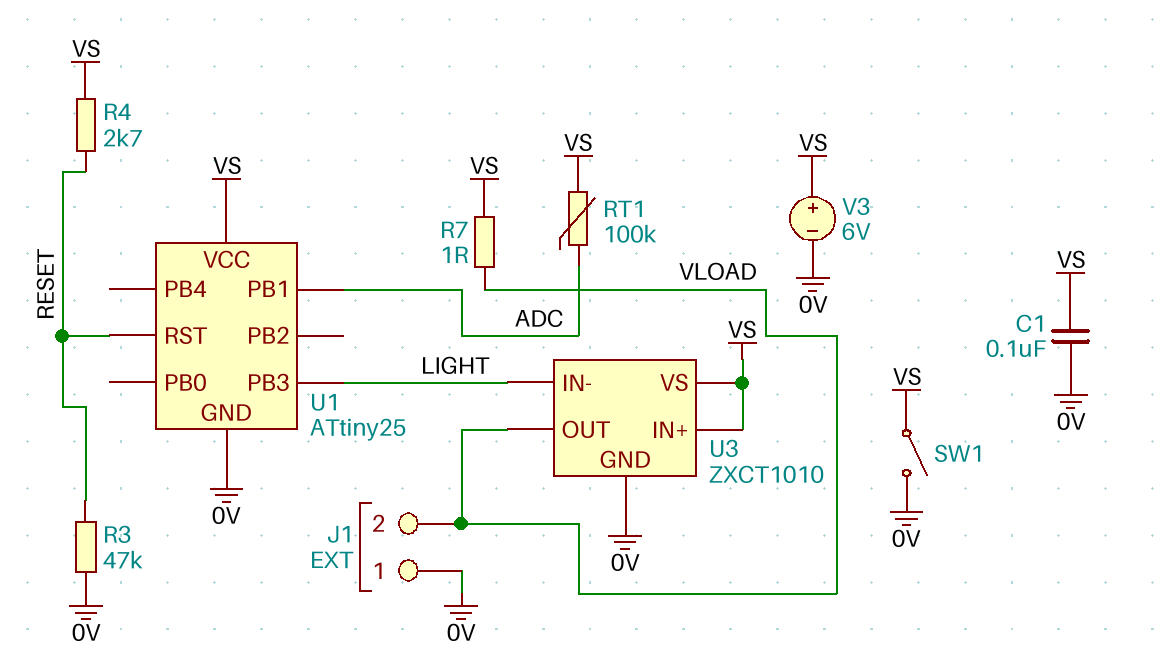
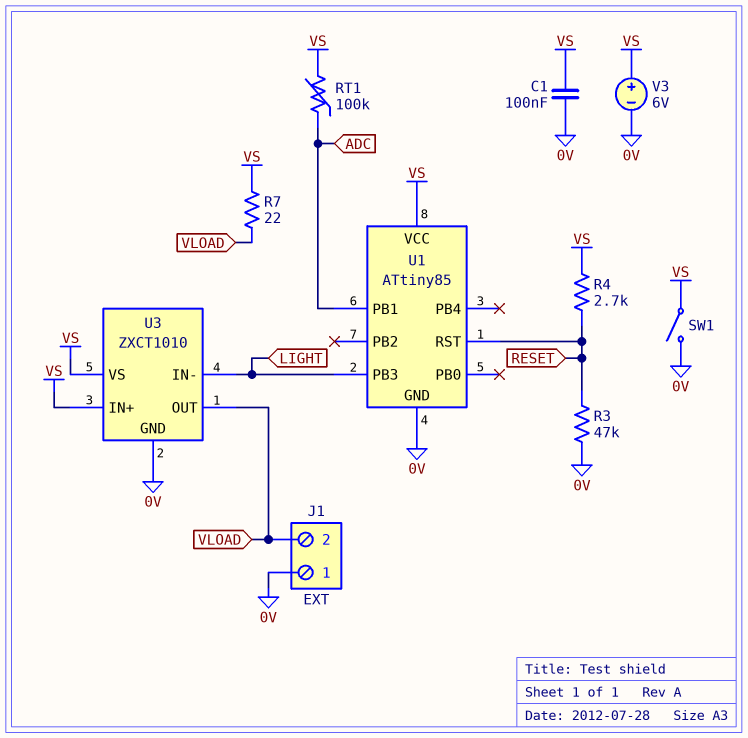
R7: 1 (VLOAD, VS) -> 22 (VLOAD, VS)
U1: ATtiny25 -> ATtiny85

